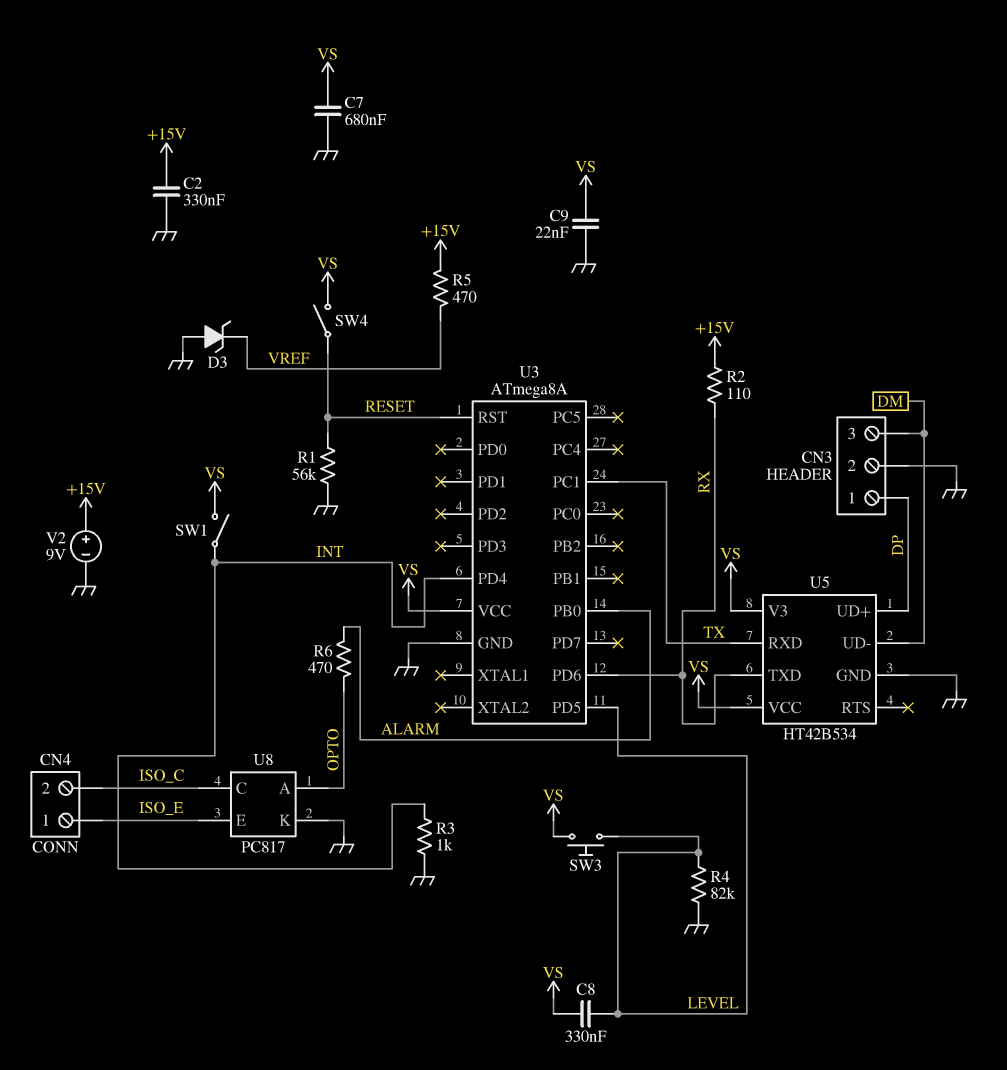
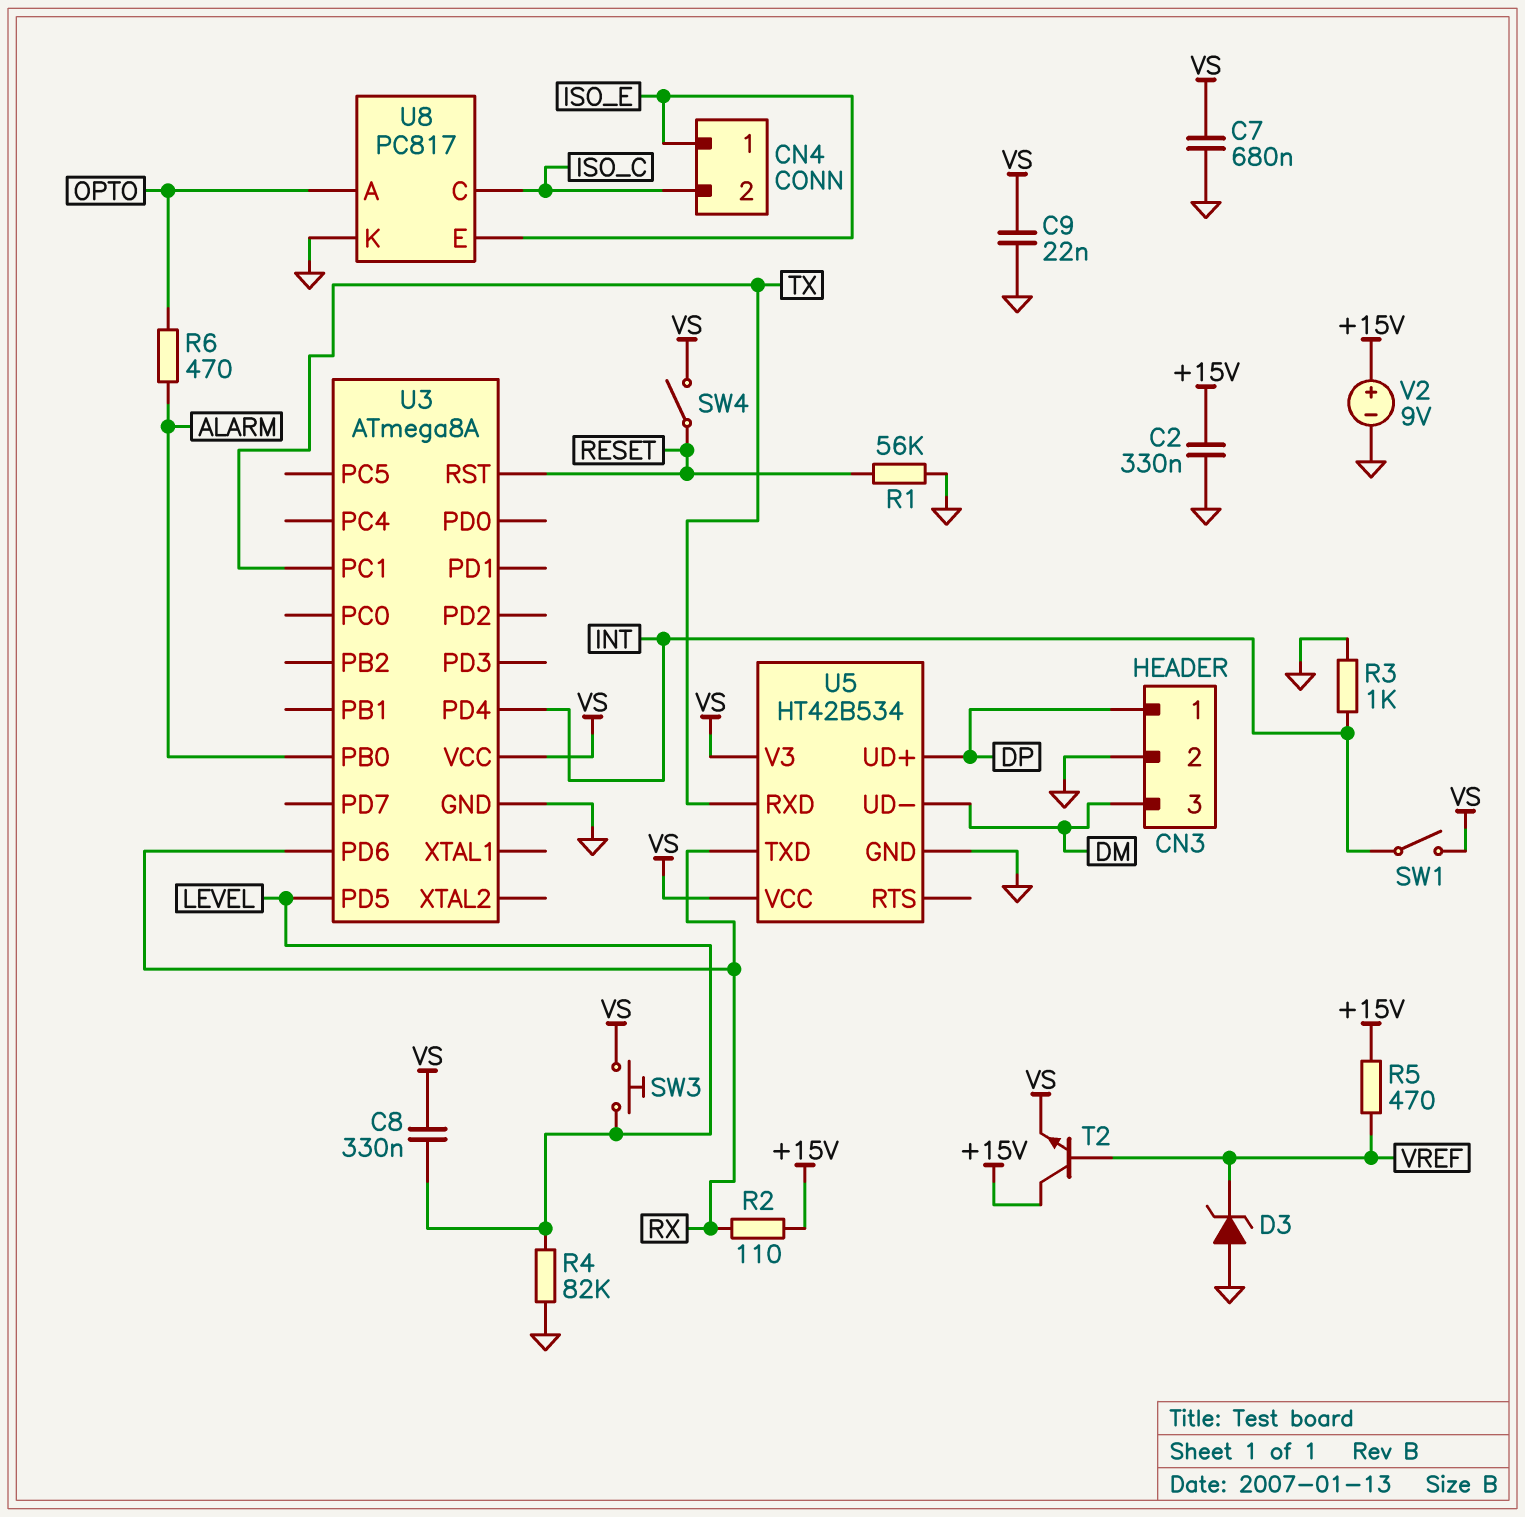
T2: none -> NPN (B VREF, C +15V, E VS)

